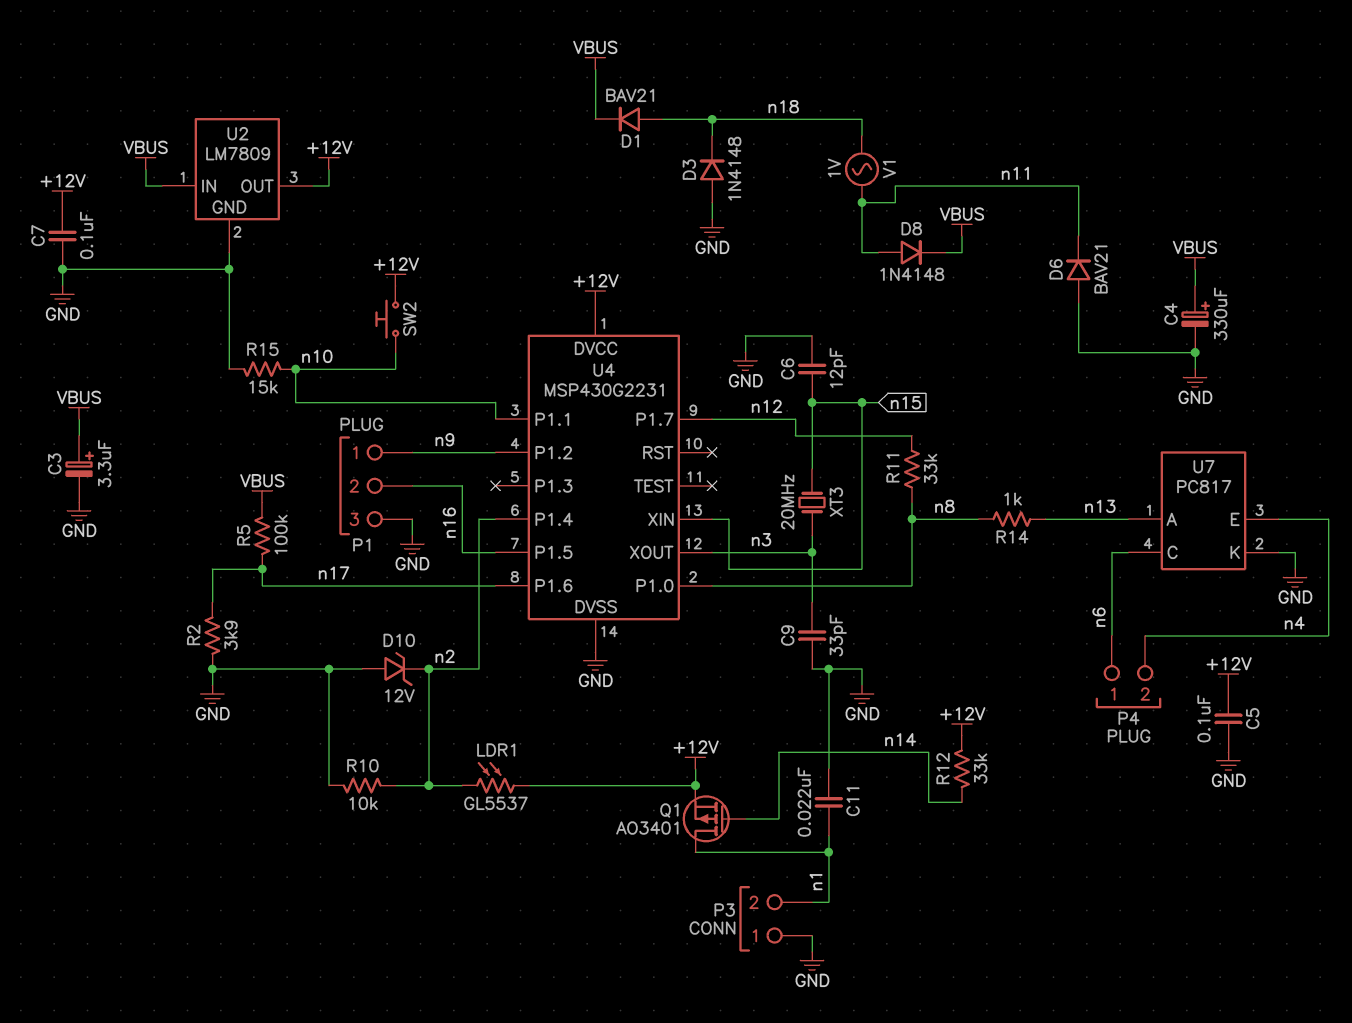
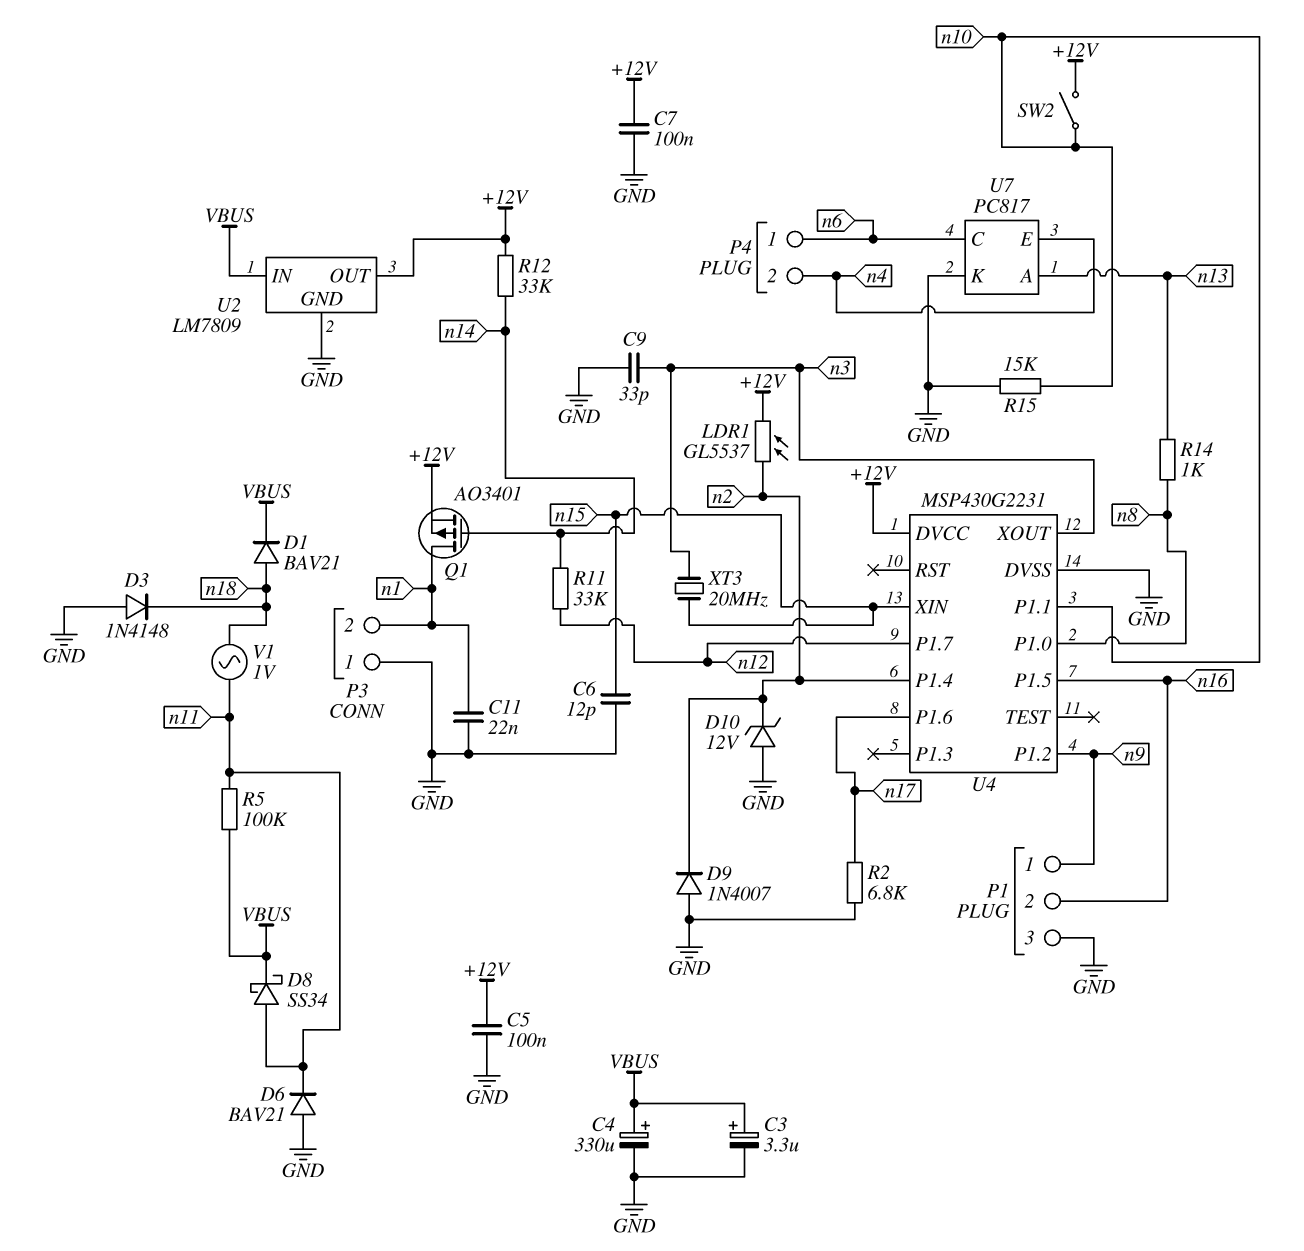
D8: diode 1N4148 (A n11, K VBUS) -> schottky SS34 (A n11, K VBUS)
D9: none -> diode 1N4007 (A GND, K n2)
R2: 3.9k (GND, n17) -> 6.8k (GND, n17)
R5: 100k (VBUS, n17) -> 100k (VBUS, n11)
R10: 10k (GND, n2) -> none
R11: 33k (n8, n12) -> 33k (n12, n14)
SW2: button (+12V, n10) -> switch (+12V, n10)

